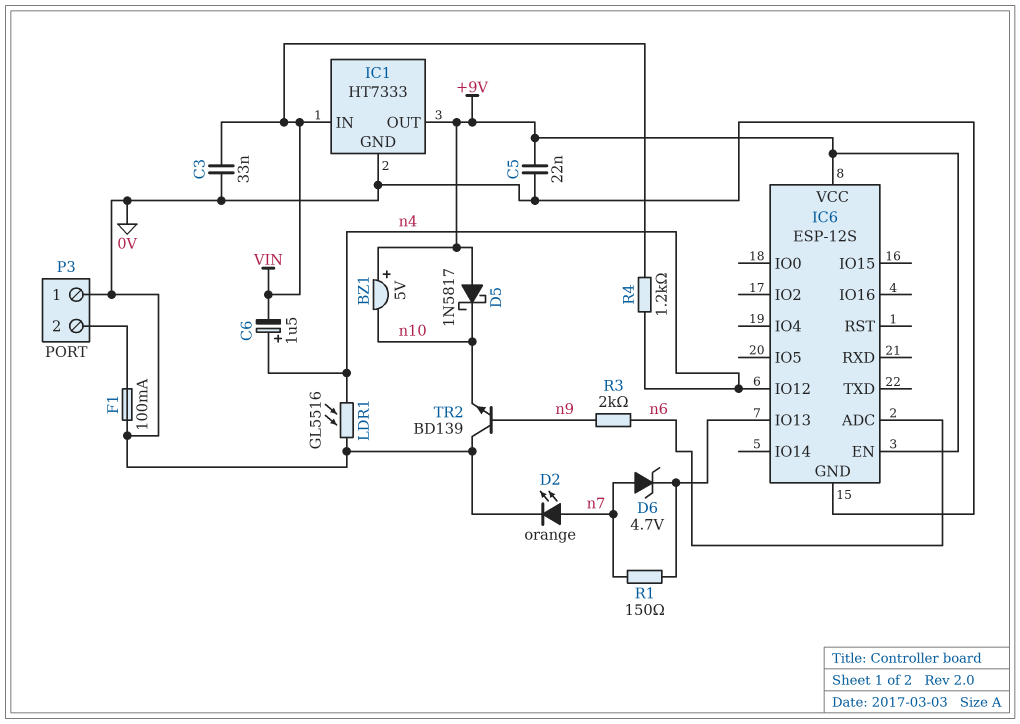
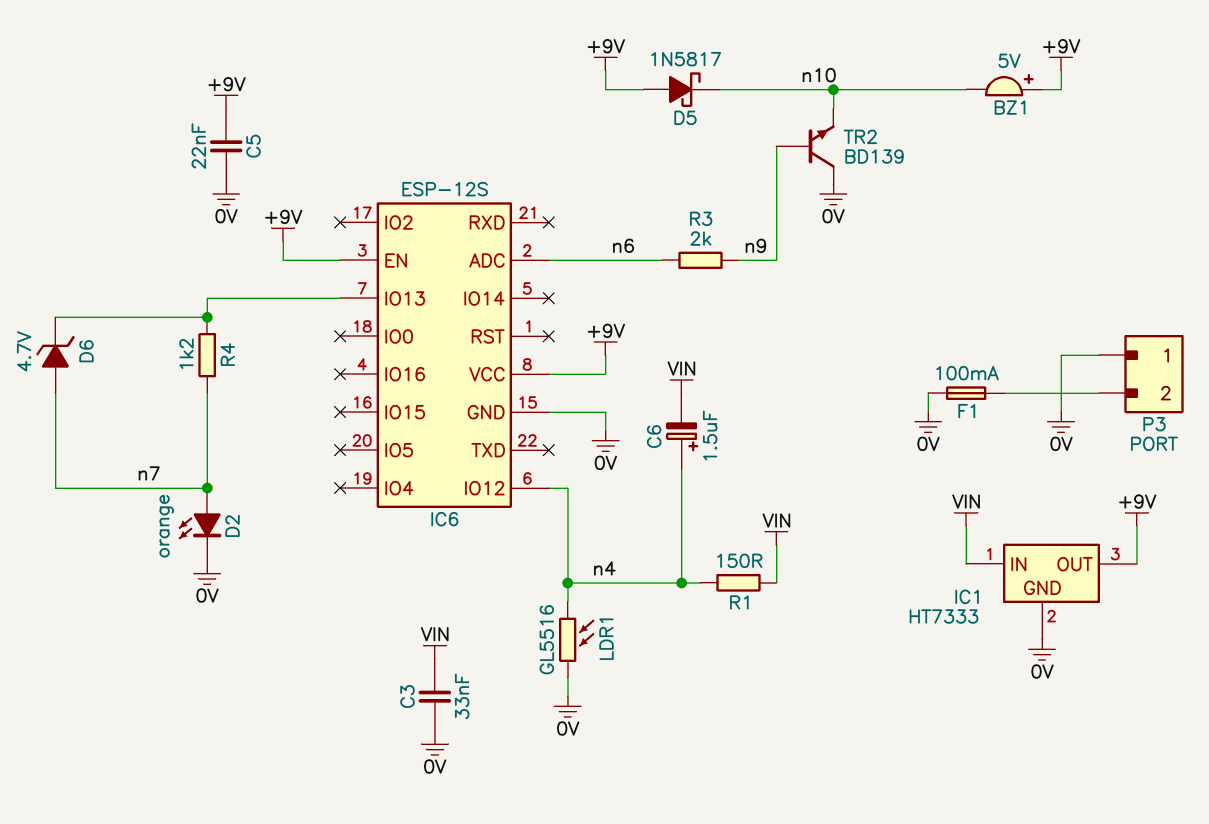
R1: 150 (IC6/IO13, n7) -> 150 (VIN, n4)
R4: 1.2k (VIN, n4) -> 1.2k (IC6/IO13, n7)

